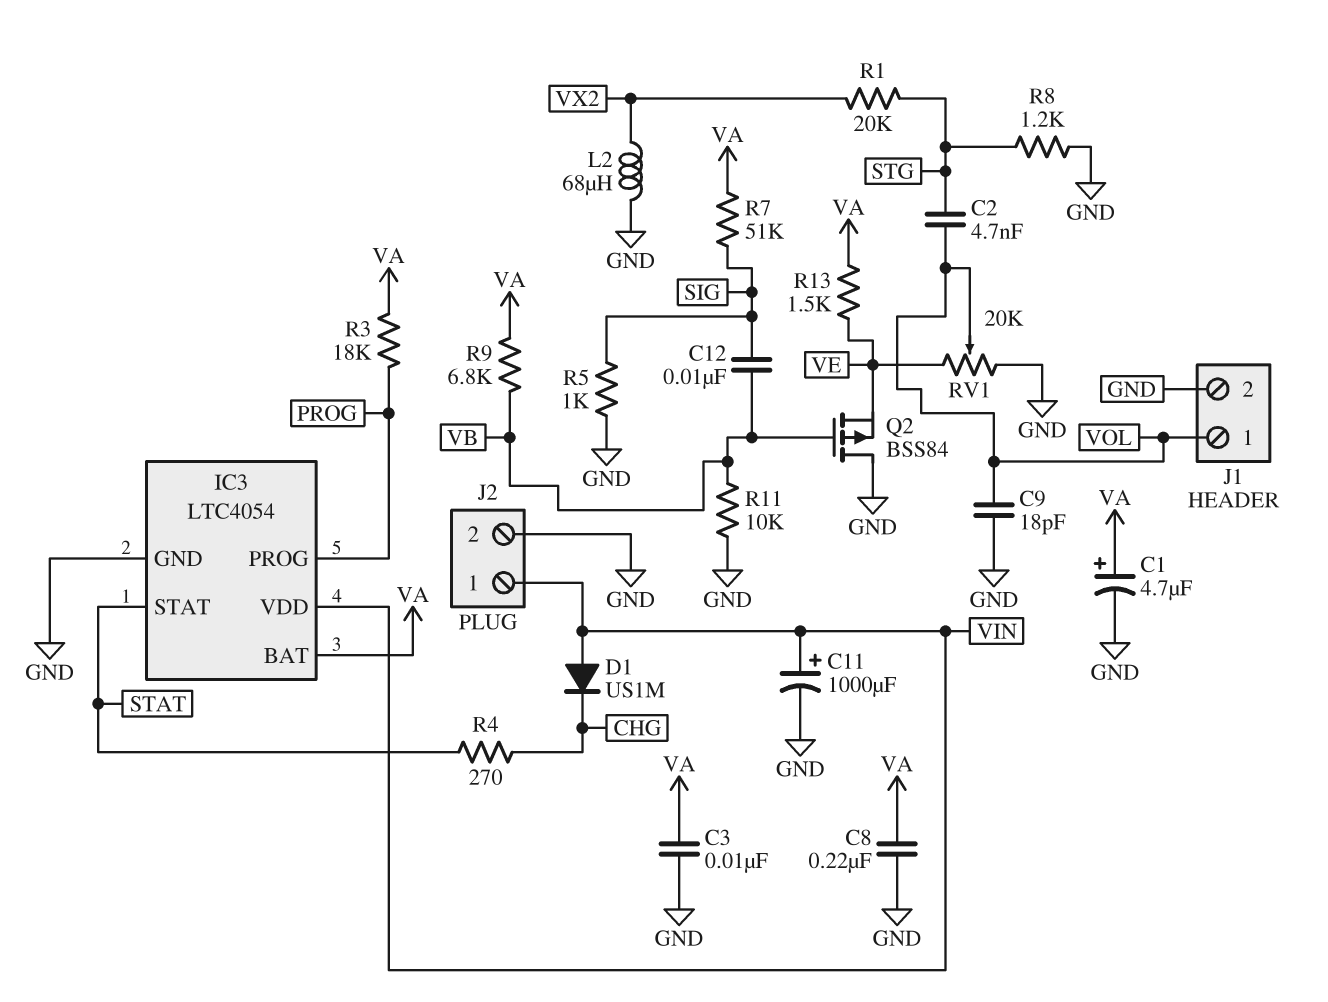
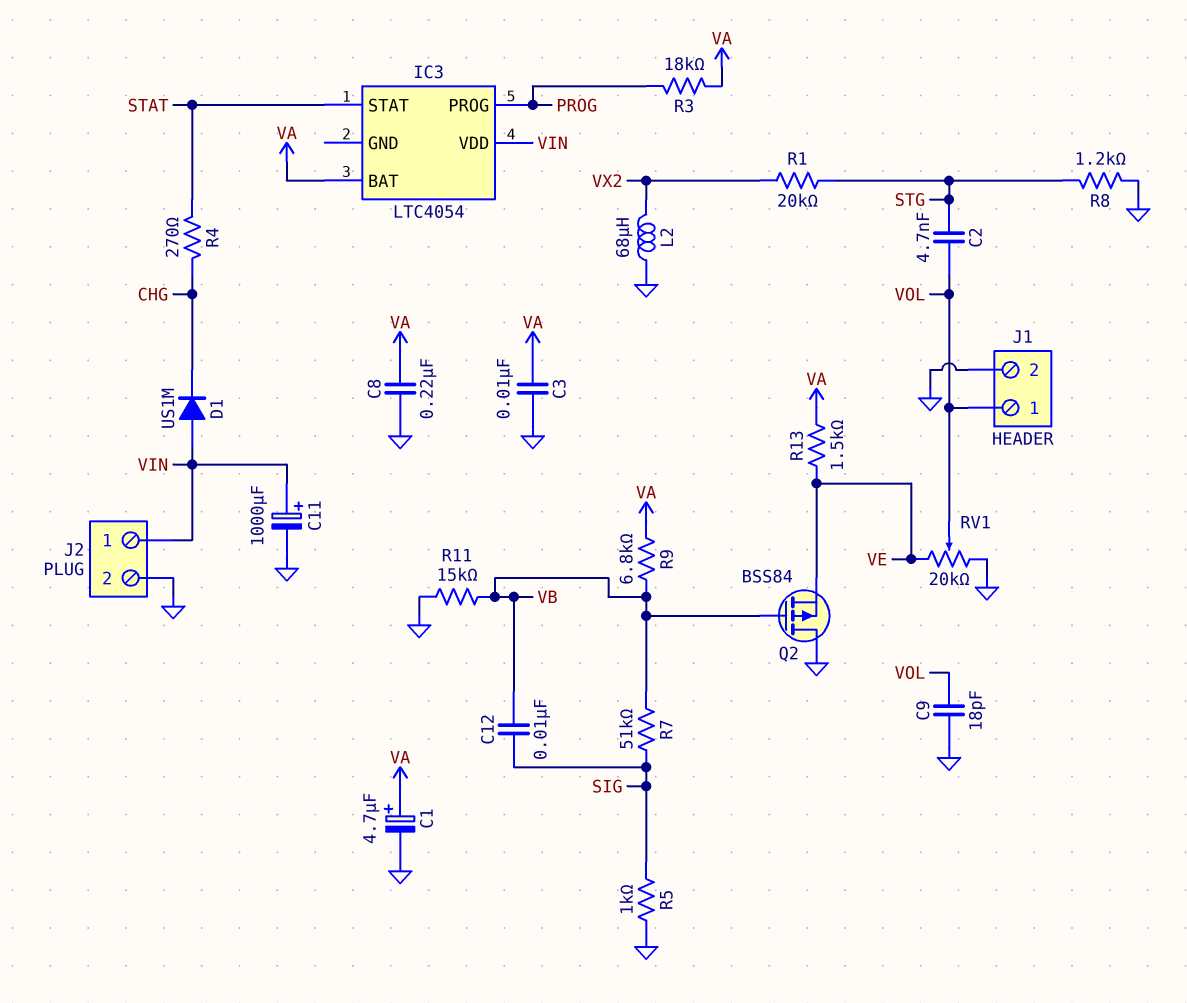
IC3 pin GND: GND -> none
R7: 51k (SIG, VA) -> 51k (SIG, VB)
R11: 10k (GND, VB) -> 15k (GND, VB)

